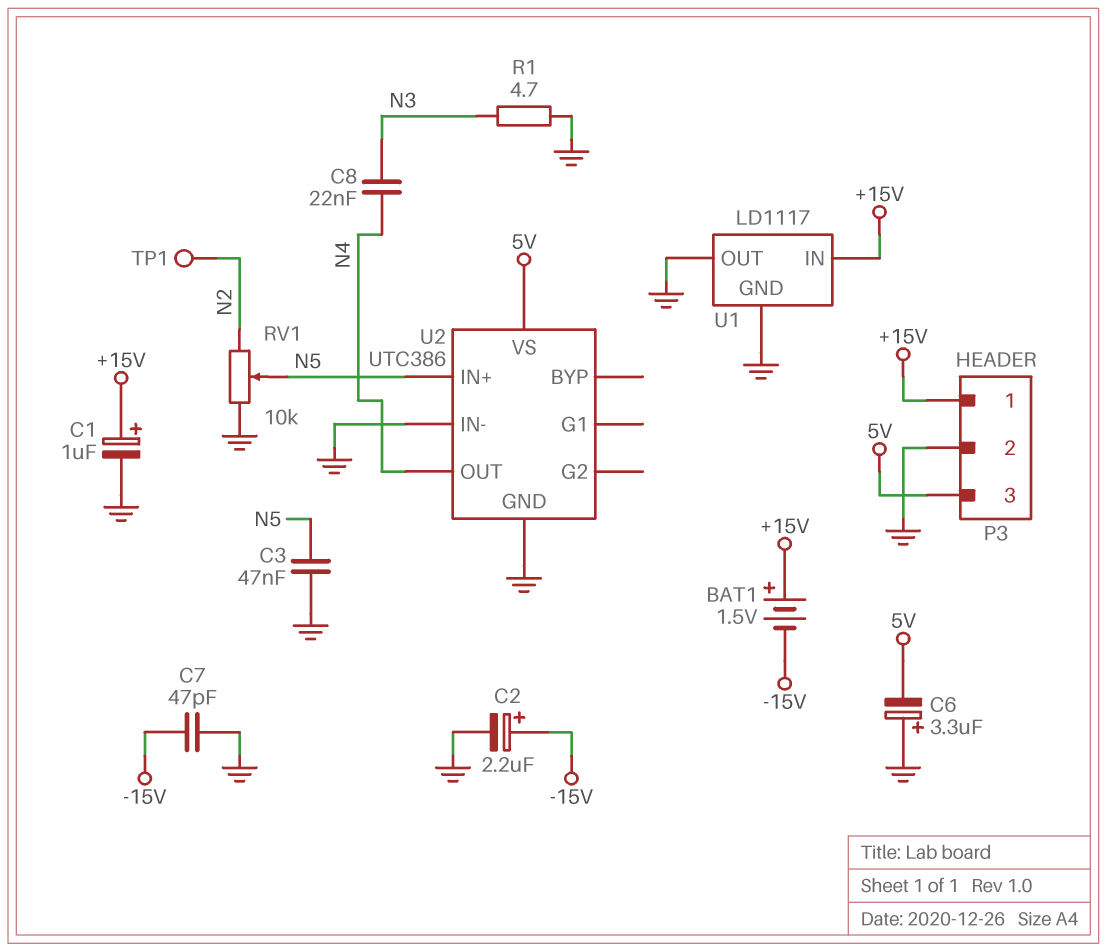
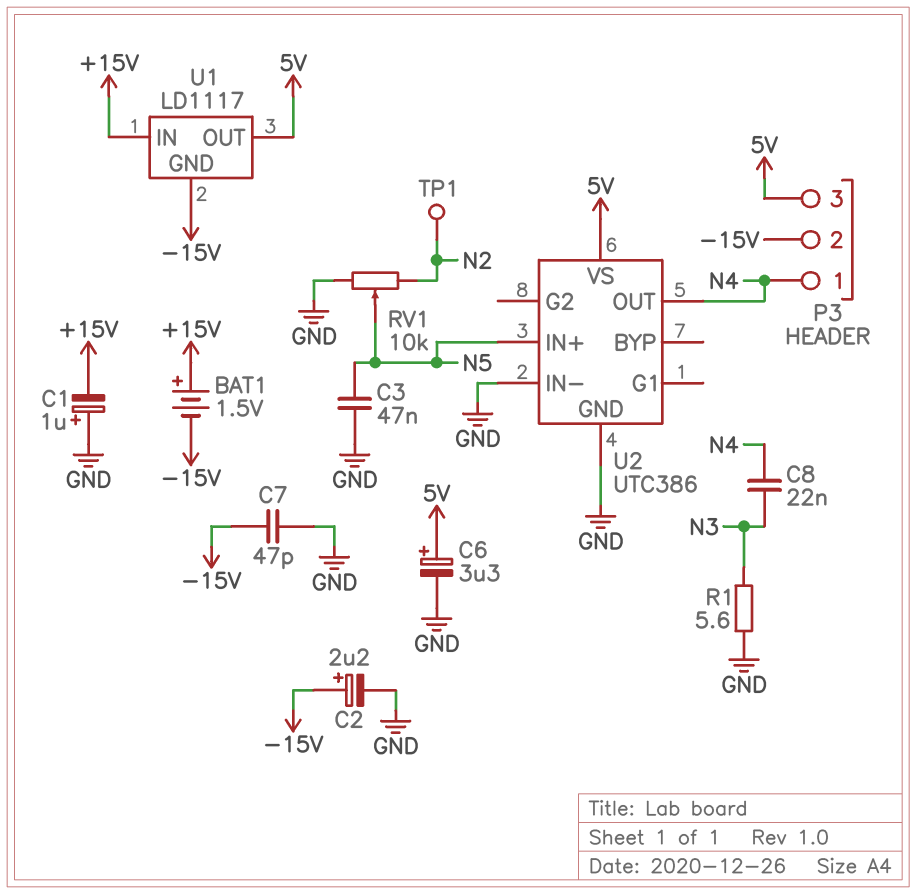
C1: 1uF (plus +15V, minus GND) -> 1uF (plus GND, minus +15V)
C6: 3.3uF (plus GND, minus 5V) -> 3.3uF (plus 5V, minus GND)
P3 pin 1: +15V -> N4
P3 pin 2: GND -> -15V
R1: 4.7 (GND, N3) -> 5.6 (GND, N3)
U1 pin GND: GND -> -15V
U1 pin OUT: GND -> 5V

